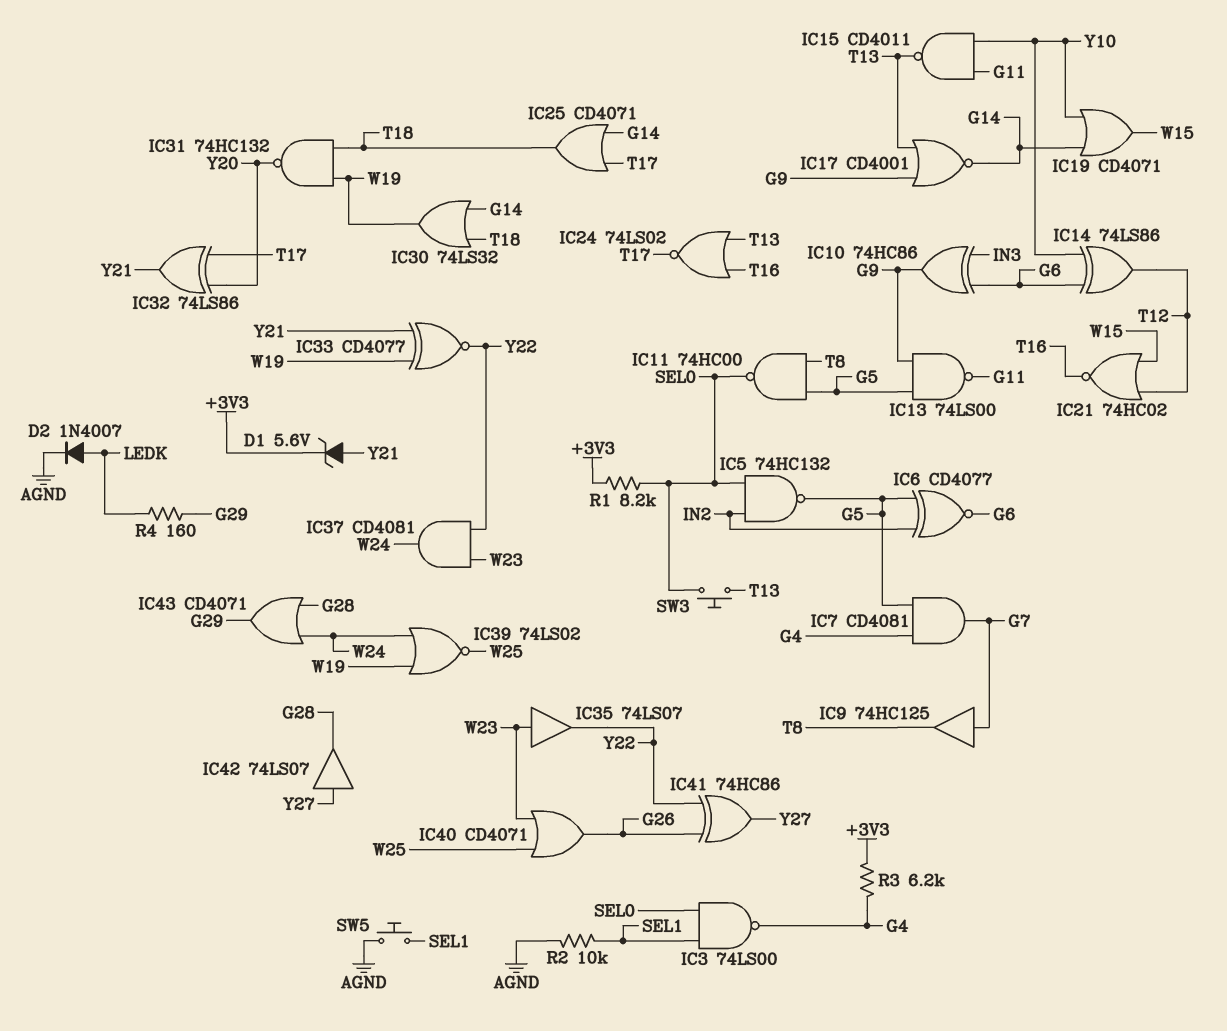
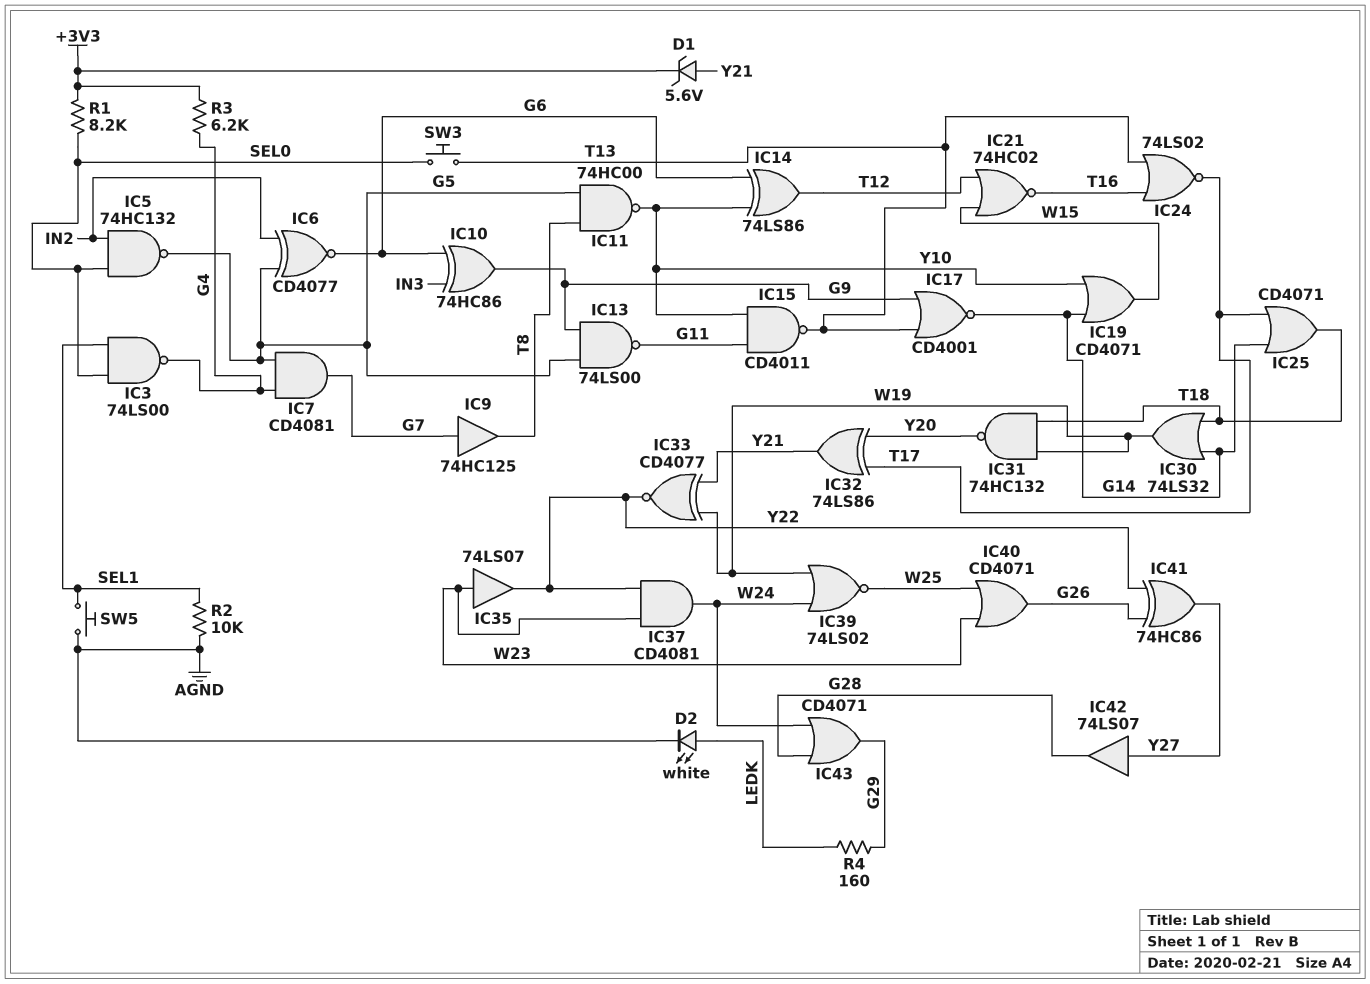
D2: diode 1N4007 (A LEDK, K AGND) -> LED white (A LEDK, K AGND)
IC11: NAND 74HC00 (in G5, in T8, out SEL0) -> NAND 74HC00 (in G5, in T8, out Y10)

